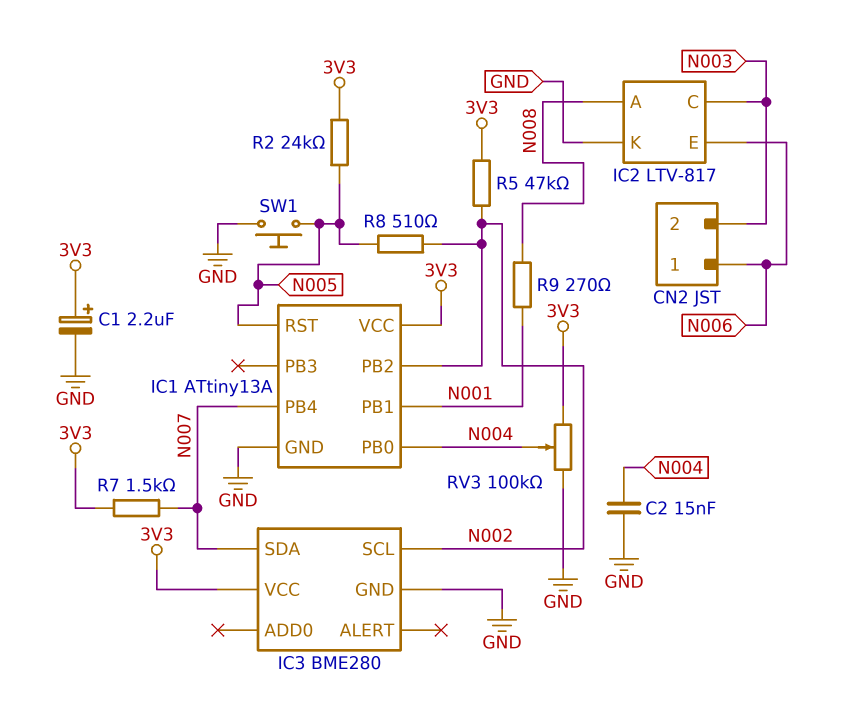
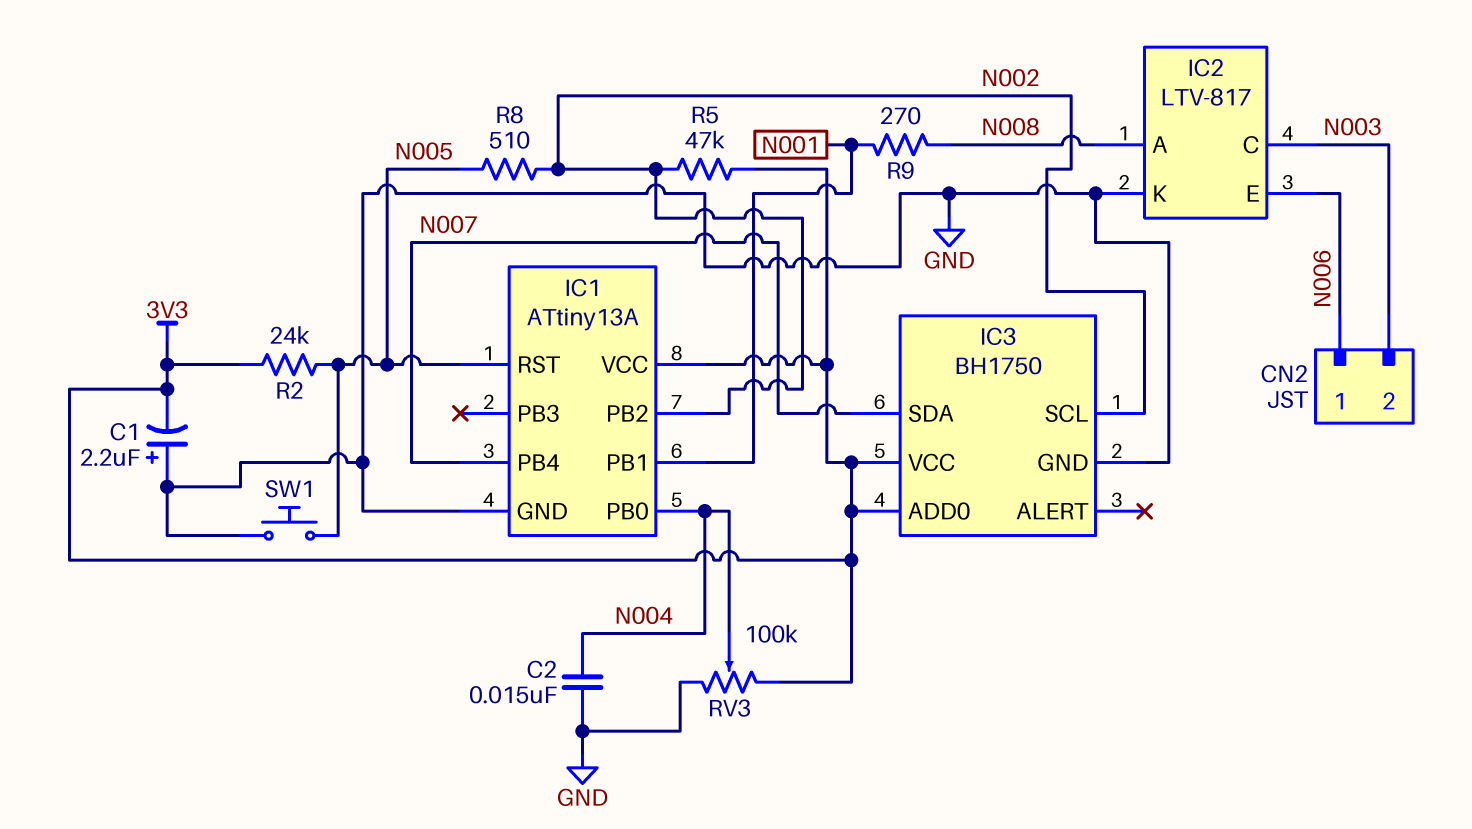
C1: 2.2uF (plus 3V3, minus GND) -> 2.2uF (plus GND, minus 3V3)
IC3: BME280 -> BH1750
IC3 pin ADD0: none -> 3V3
R7: 1.5k (3V3, N007) -> none

